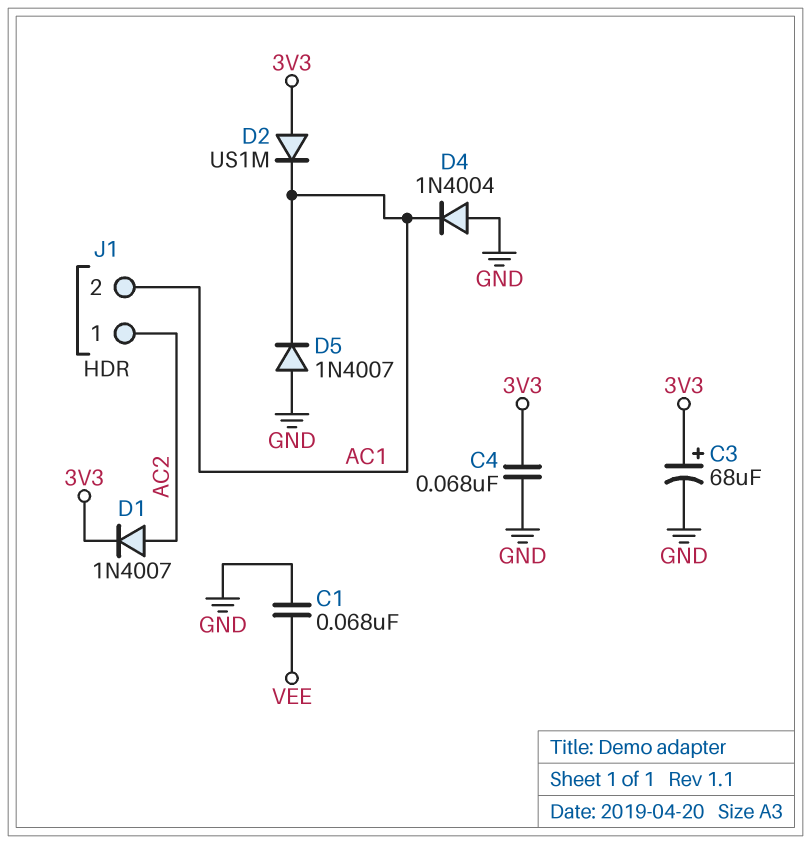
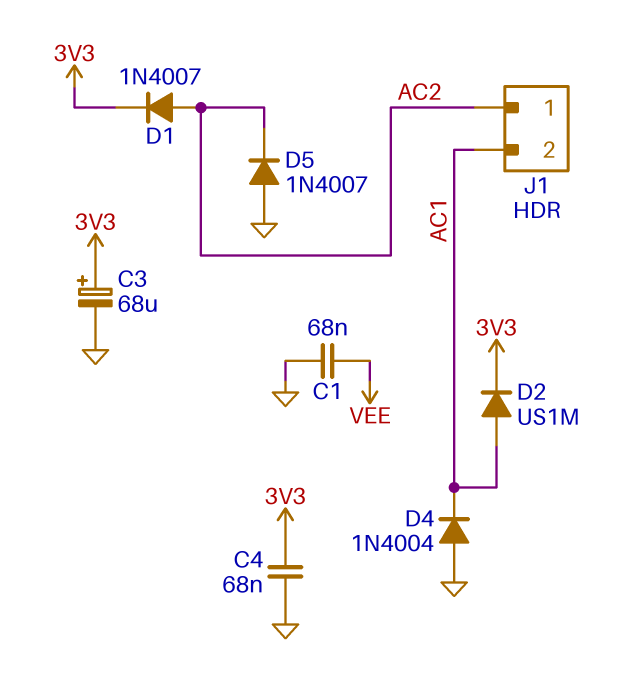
D2: diode US1M (A 3V3, K AC1) -> diode US1M (A AC1, K 3V3)
D5: diode 1N4007 (A GND, K AC1) -> diode 1N4007 (A GND, K AC2)

